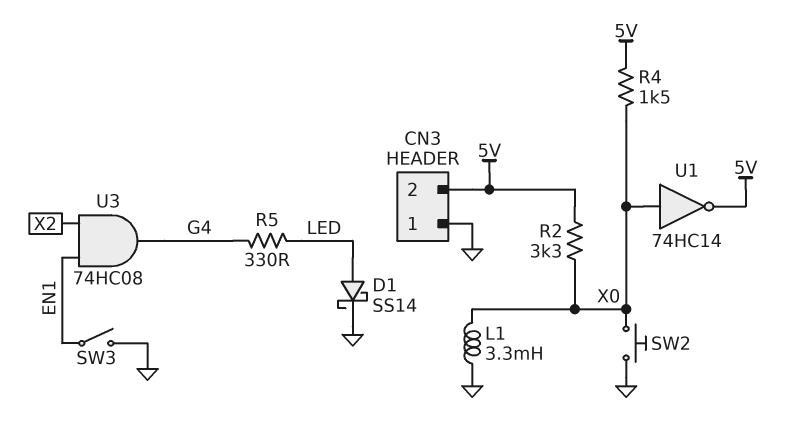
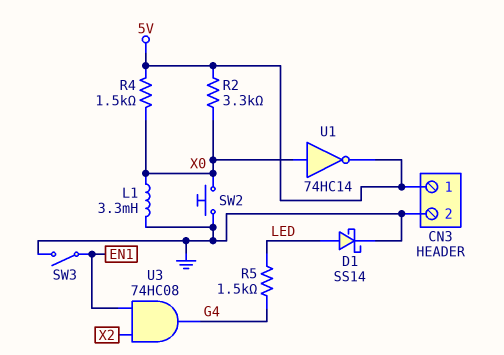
CN3 pin 1: GND -> 5V
CN3 pin 2: 5V -> GND
R5: 330 (G4, LED) -> 1.5k (G4, LED)

